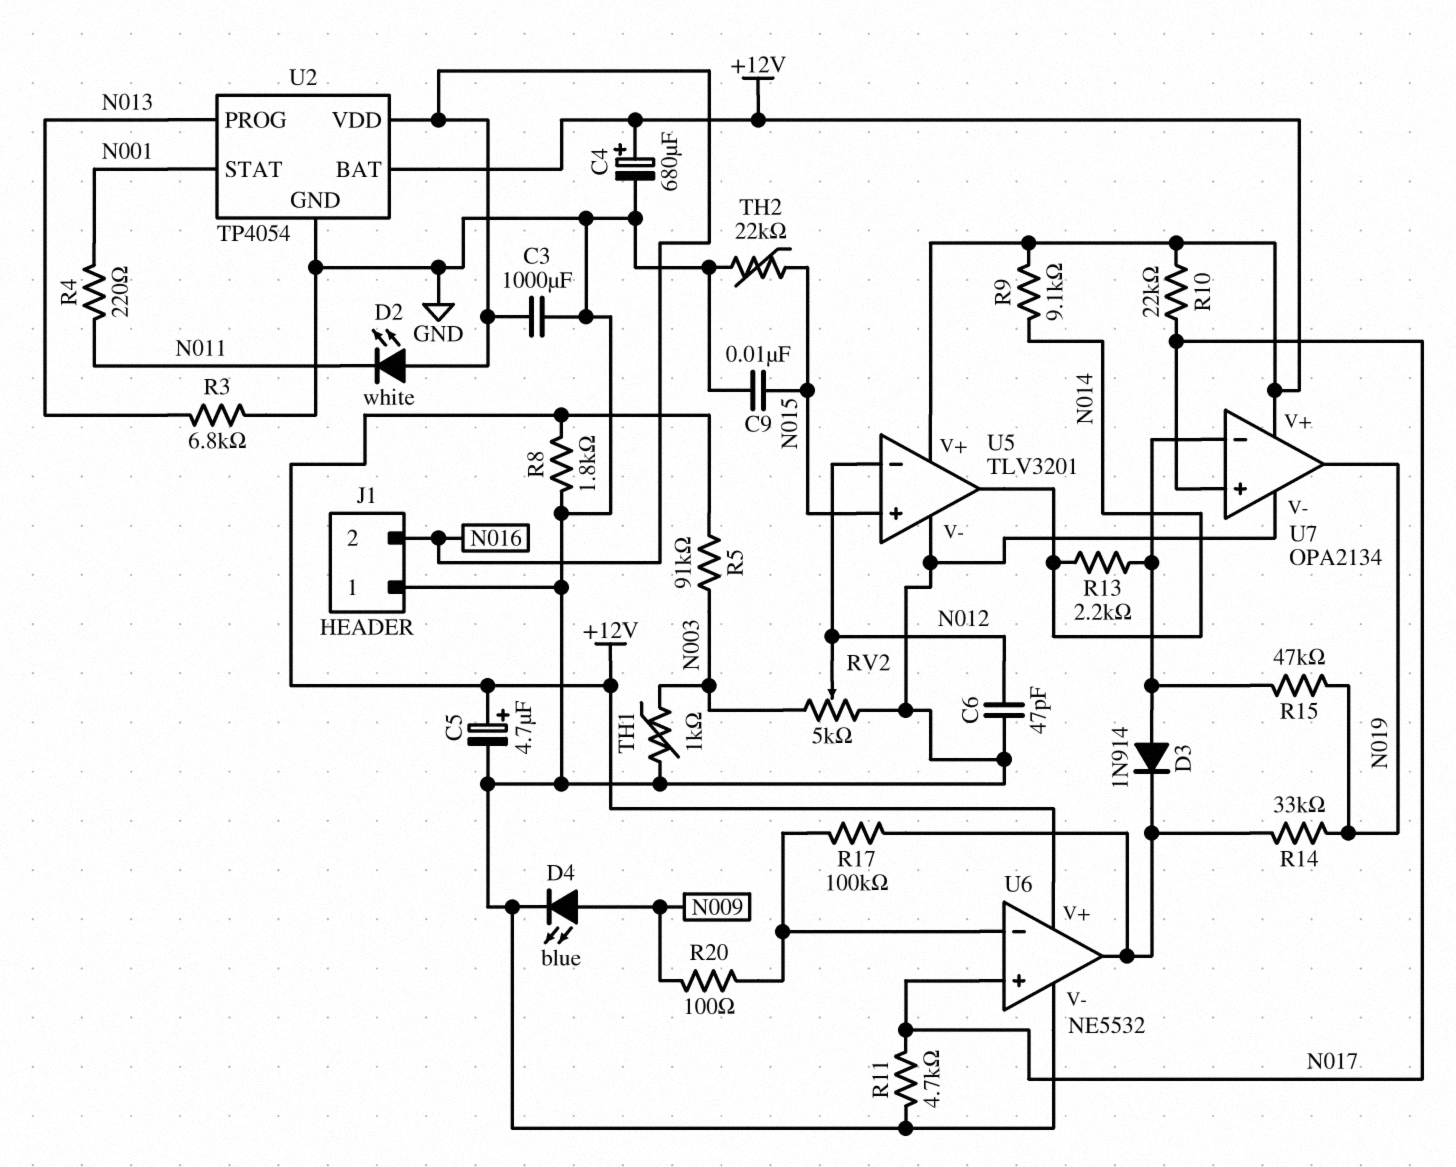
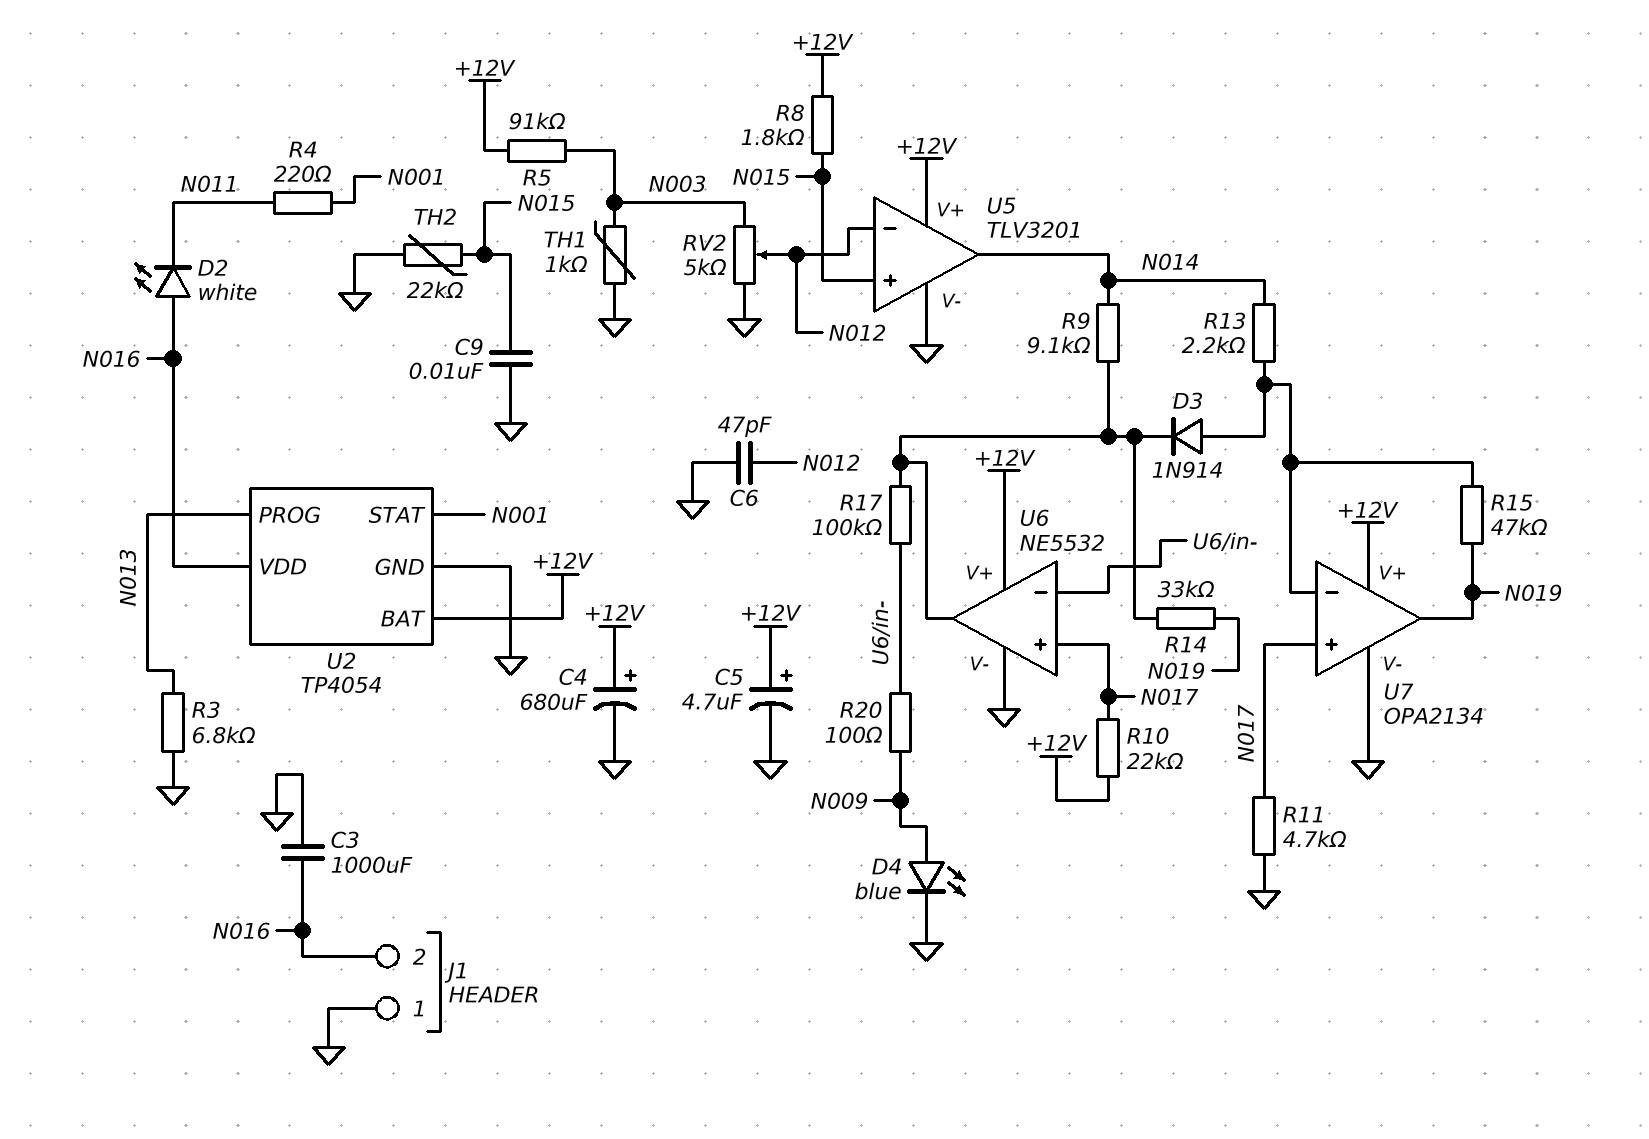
R8: 1.8k (+12V, GND) -> 1.8k (+12V, N015)
R9: 9.1k (+12V, N014) -> 9.1k (N014, U6/out)

